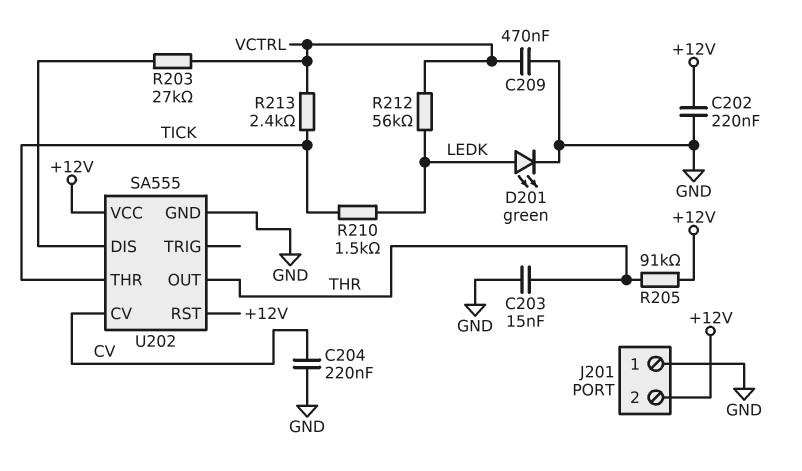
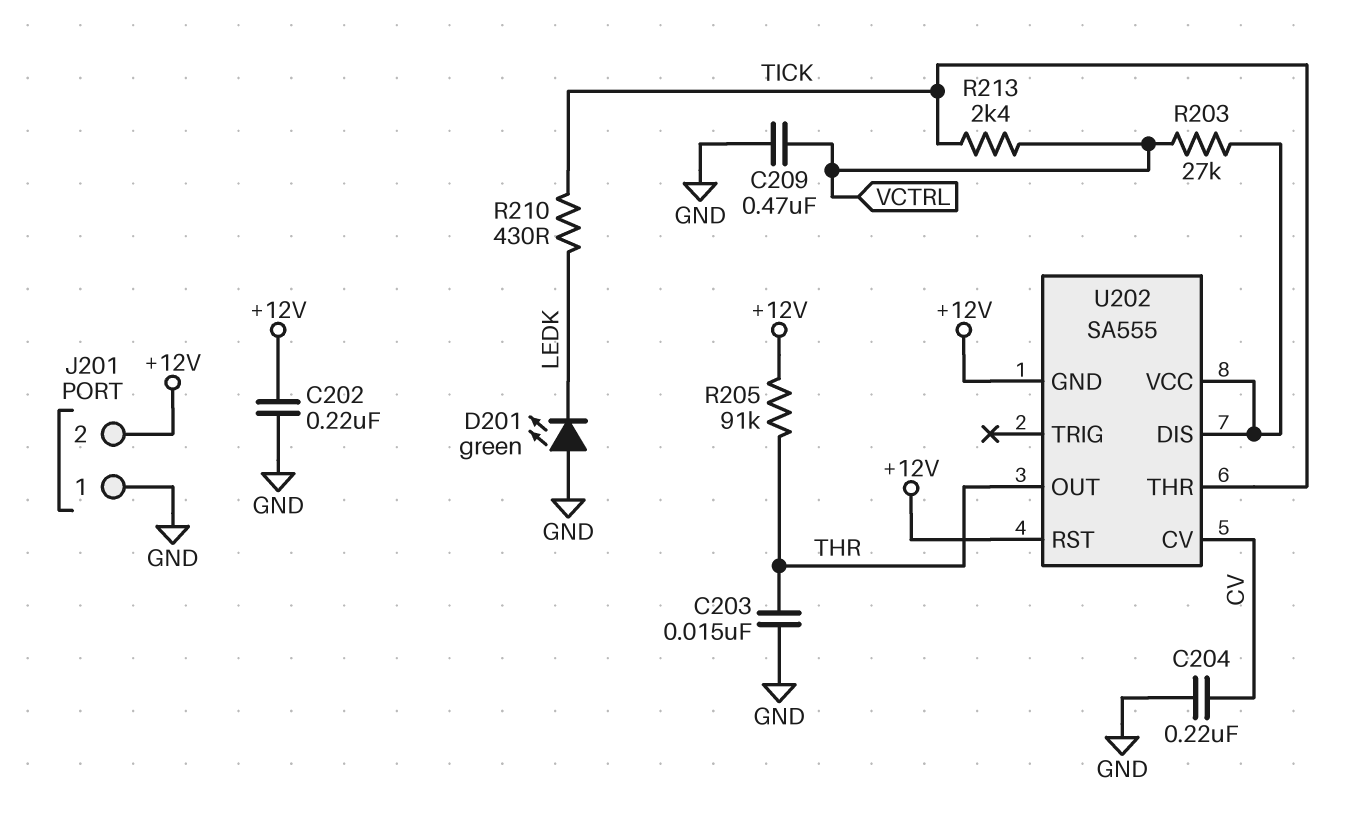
D201: LED green (A LEDK, K GND) -> LED green (A GND, K LEDK)
R210: 1.5k (LEDK, TICK) -> 430 (LEDK, TICK)
R212: 56k (LEDK, VCTRL) -> none
U202 pin GND: GND -> +12V
U202 pin VCC: +12V -> U202/DIS

